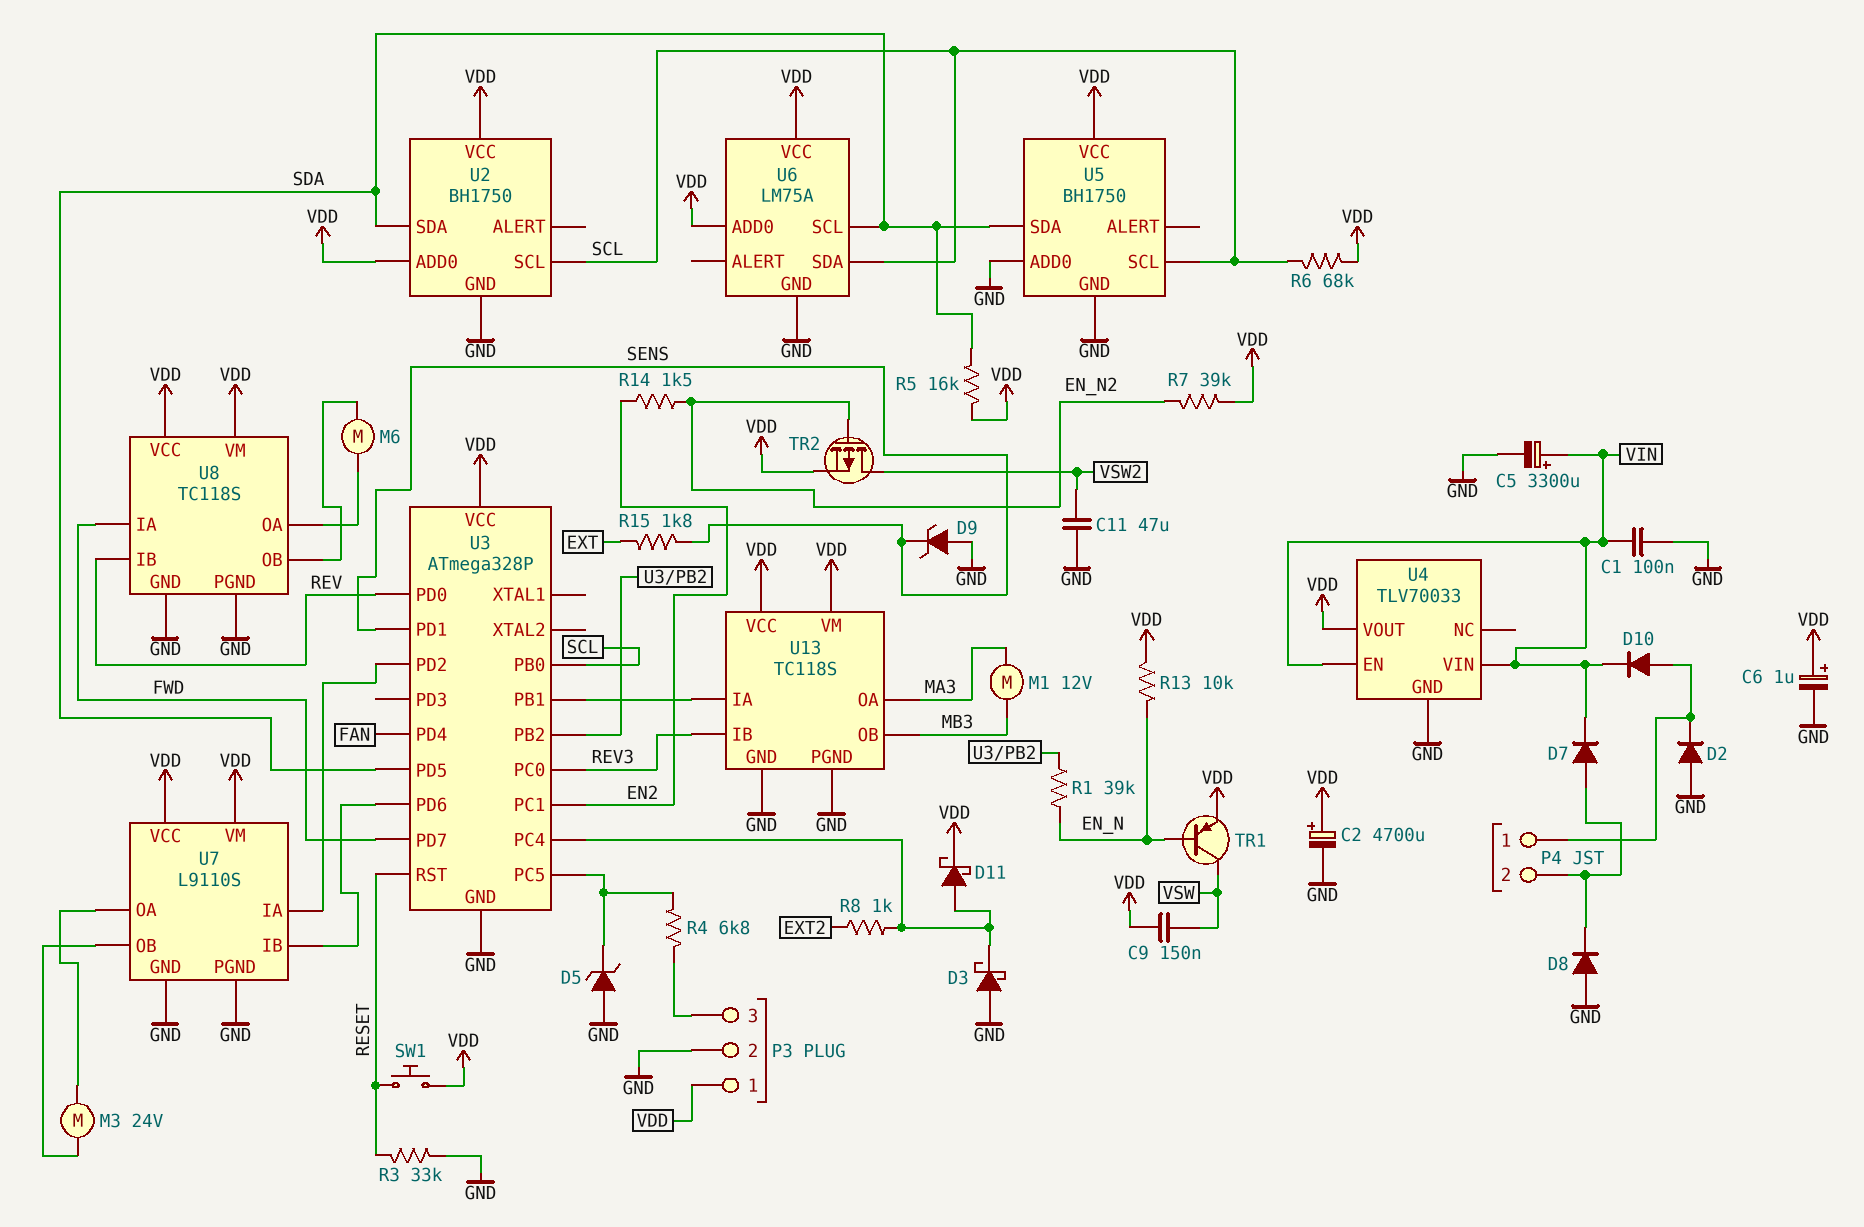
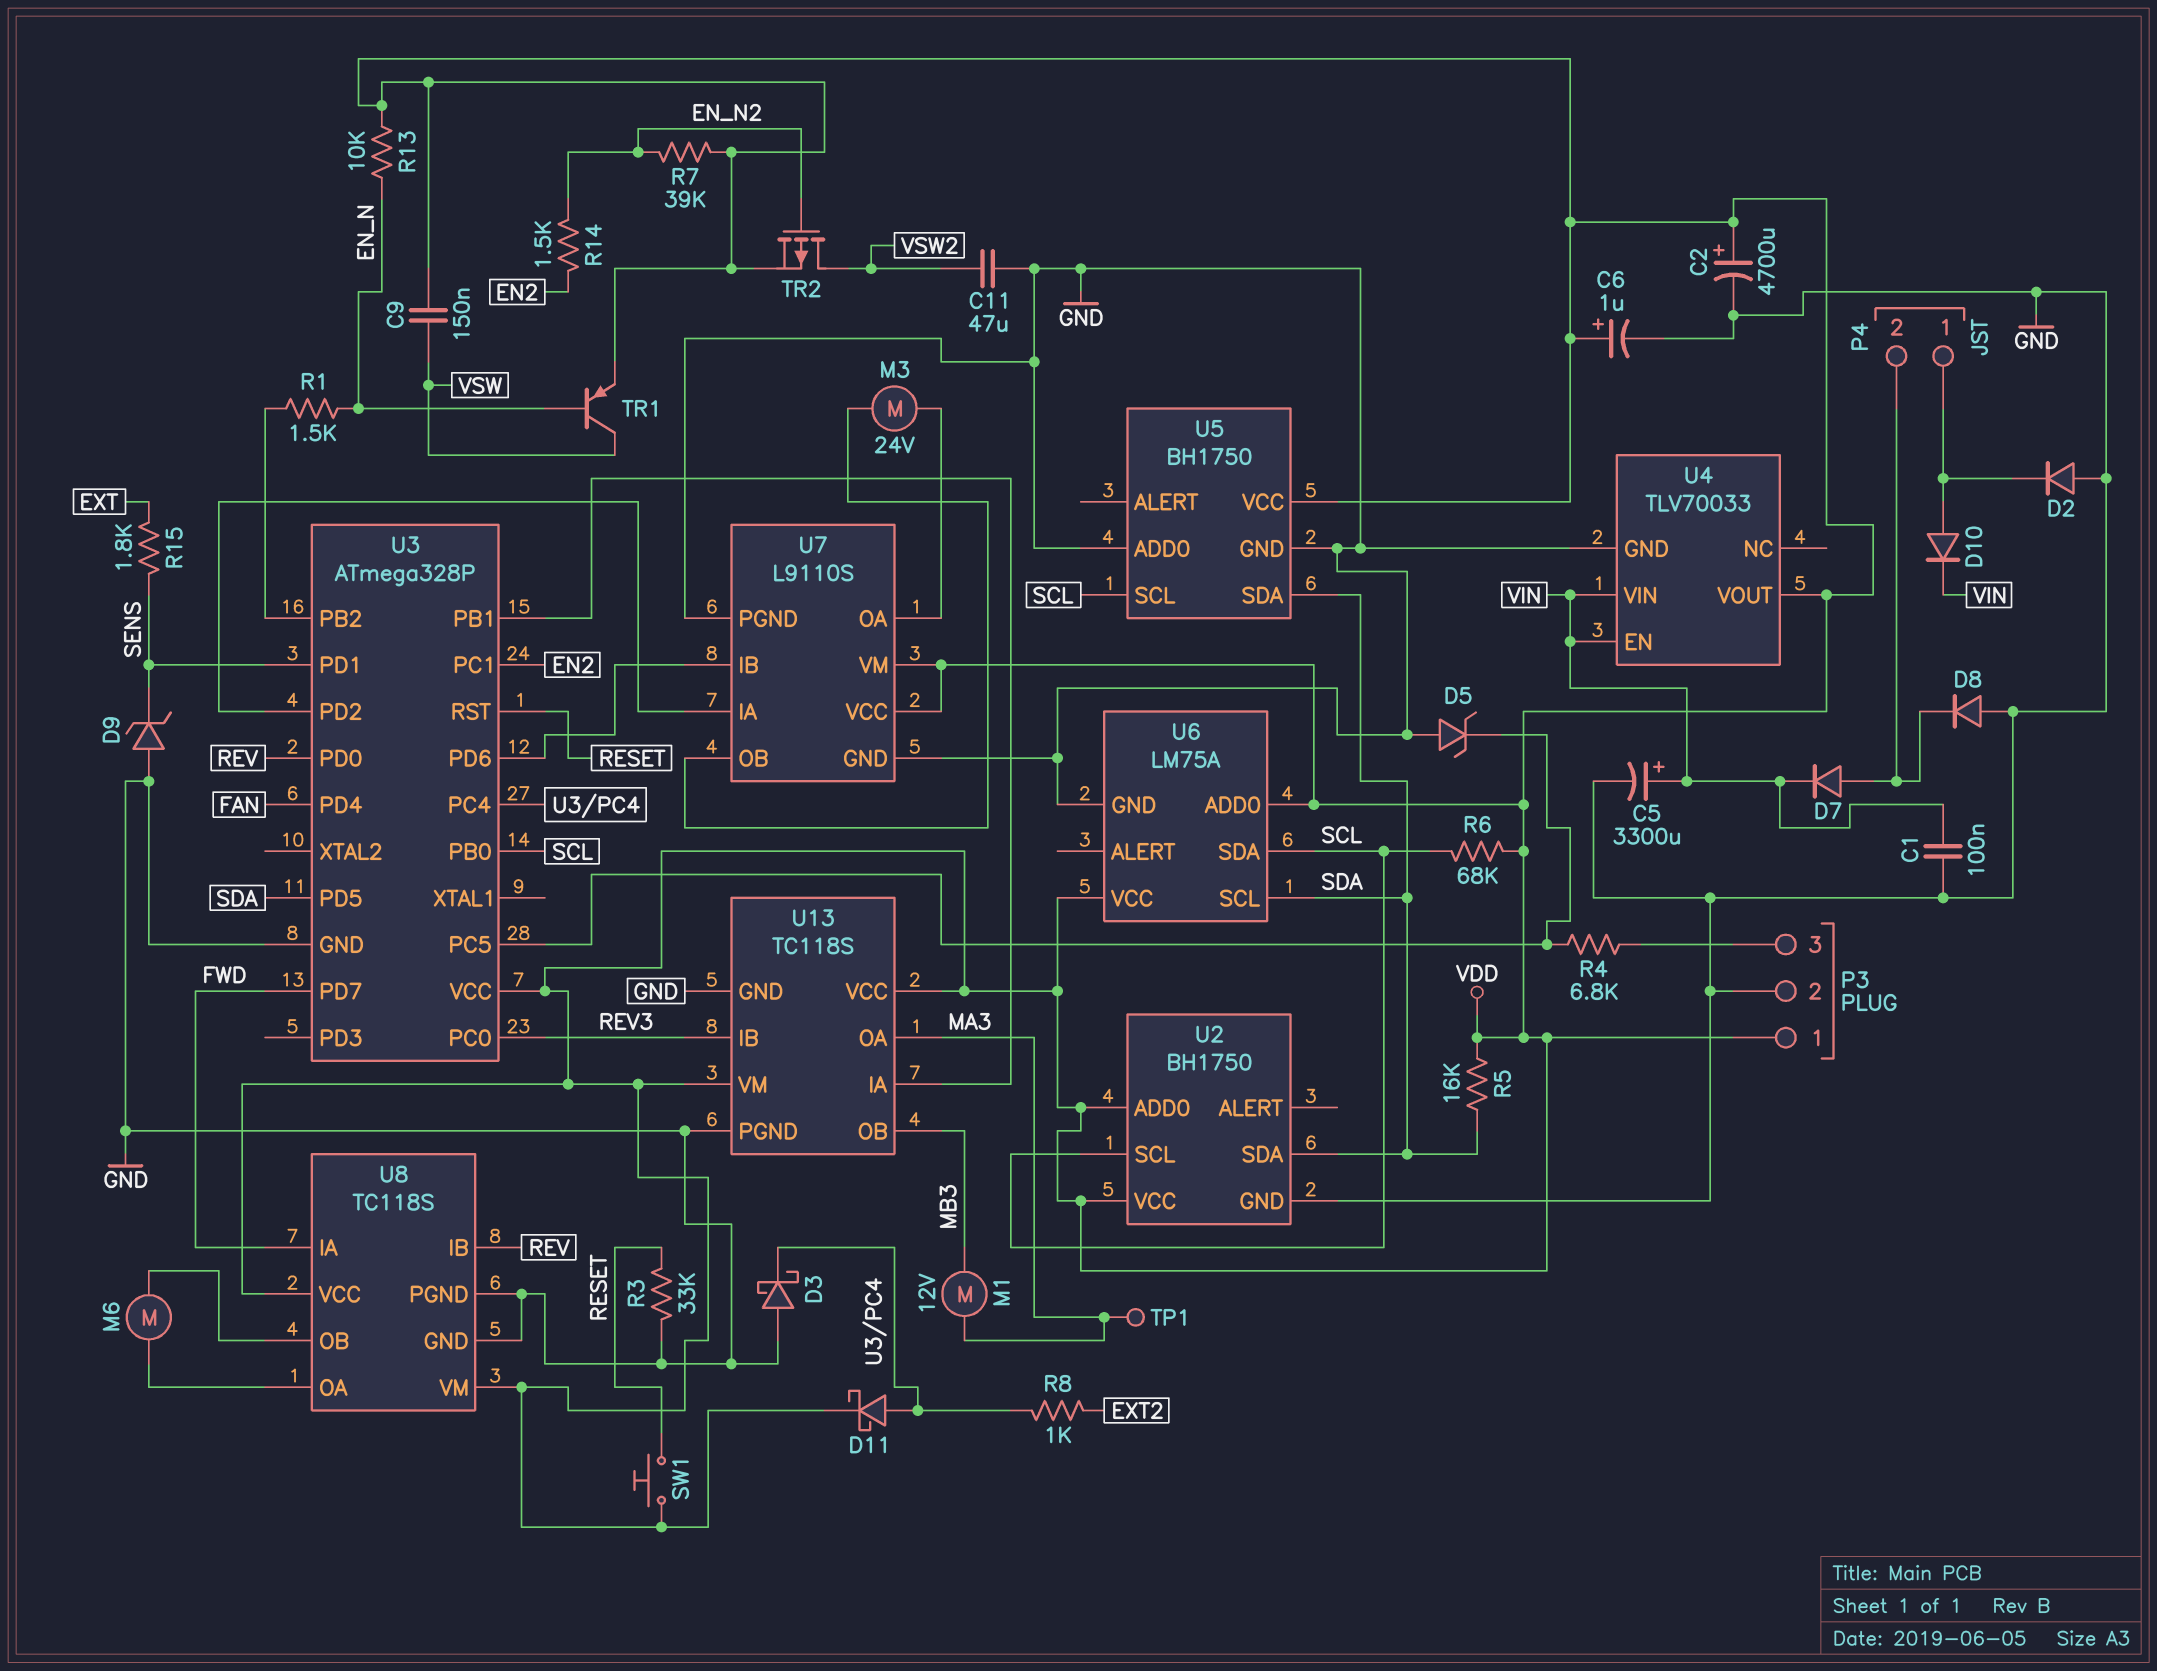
R1: 39k (EN_N, U3/PB2) -> 1.5k (EN_N, U3/PB2)
TP1: none -> test point (MA3)

